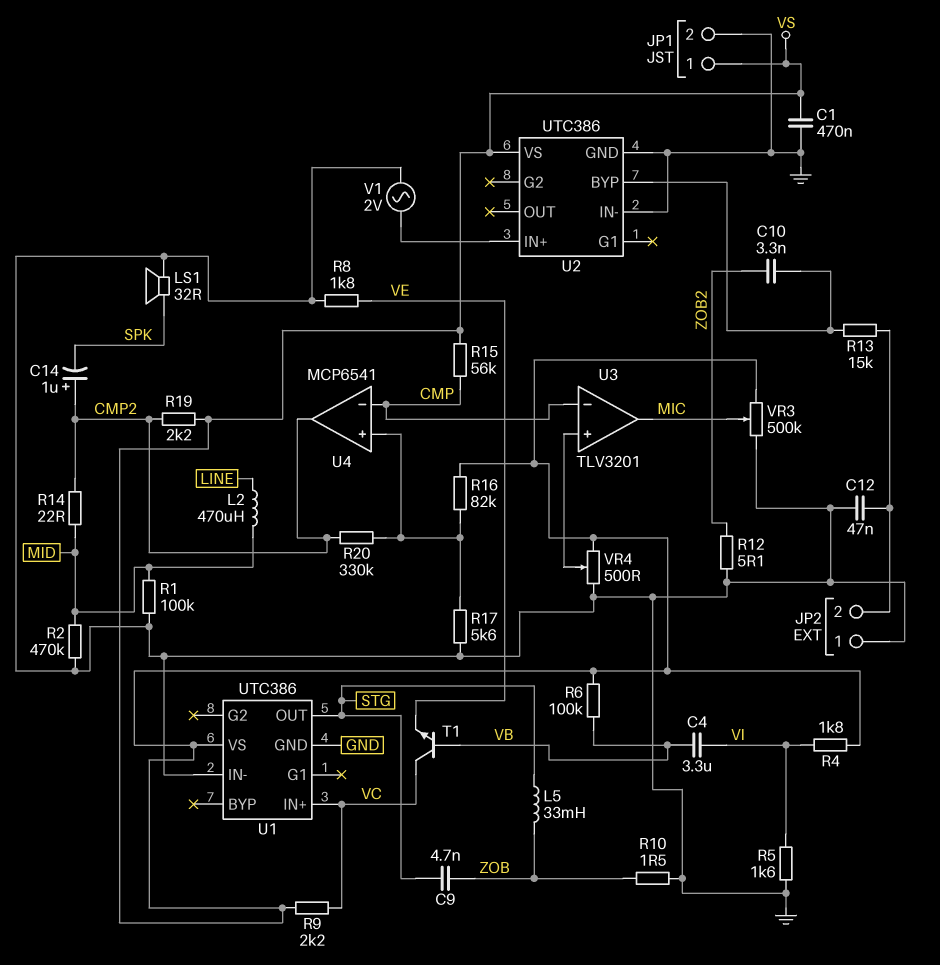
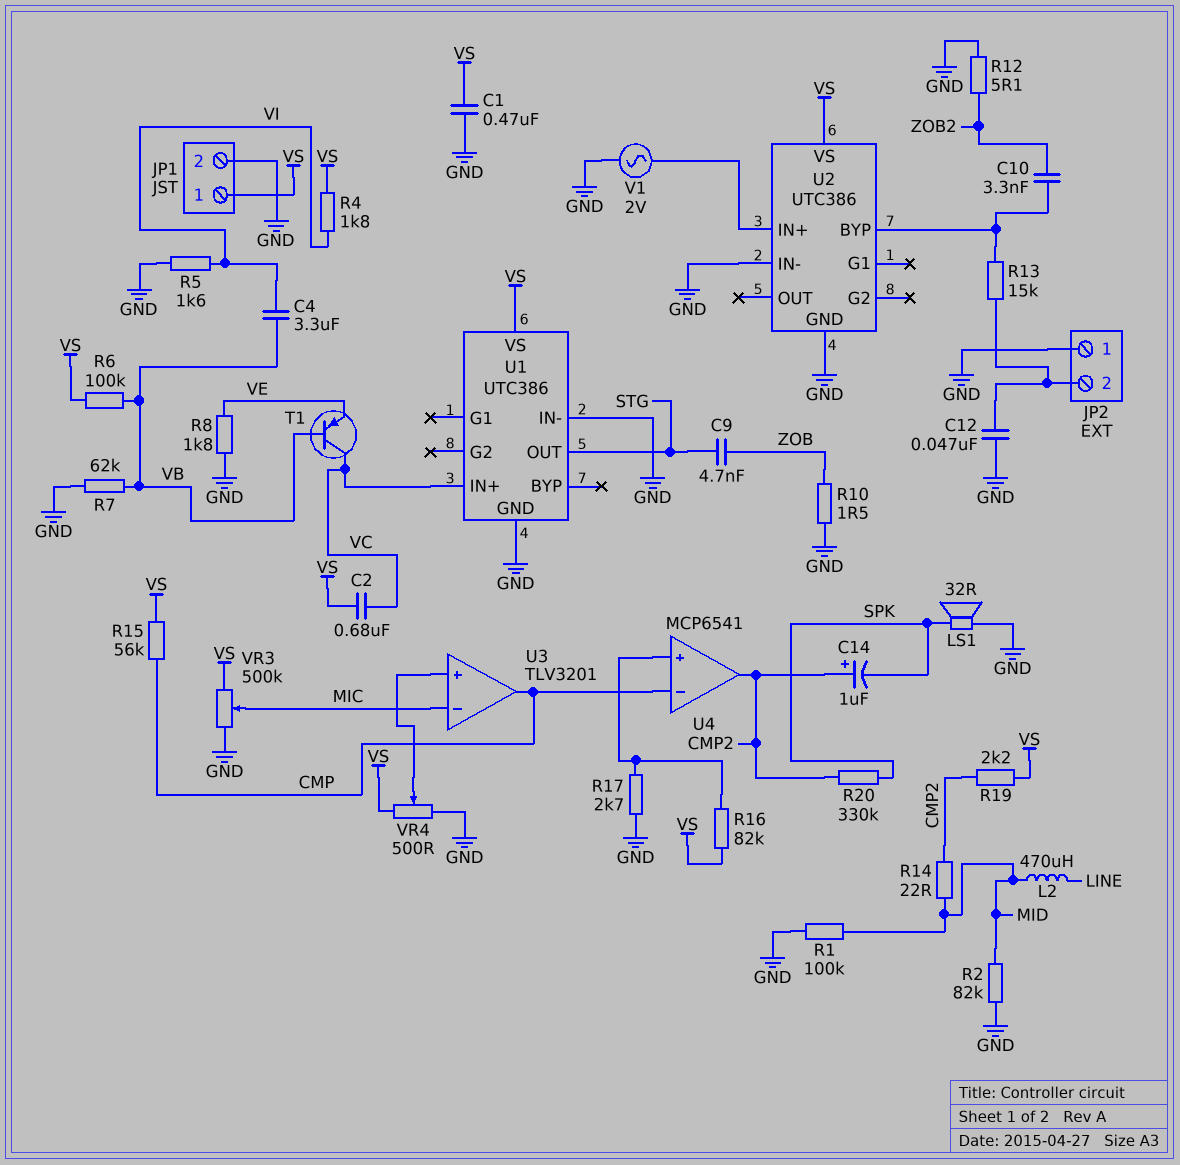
C2: none -> 680nF (VC, VS)
L5: 33mH (STG, ZOB) -> none
R2: 470k (GND, MID) -> 82k (GND, MID)
R7: none -> 62k (GND, VB)
R9: 2.2k (VC, VS) -> none
R17: 5.6k (GND, U4/in+) -> 2.7k (GND, U4/in+)
R20: 330k (CMP2, U4/in+) -> 330k (CMP2, SPK)
T1: NPN (B VB, C VC, E VE) -> PNP (B VB, C VC, E VE)
U3 pin in-: CMP -> MIC
U3 pin out: MIC -> CMP

